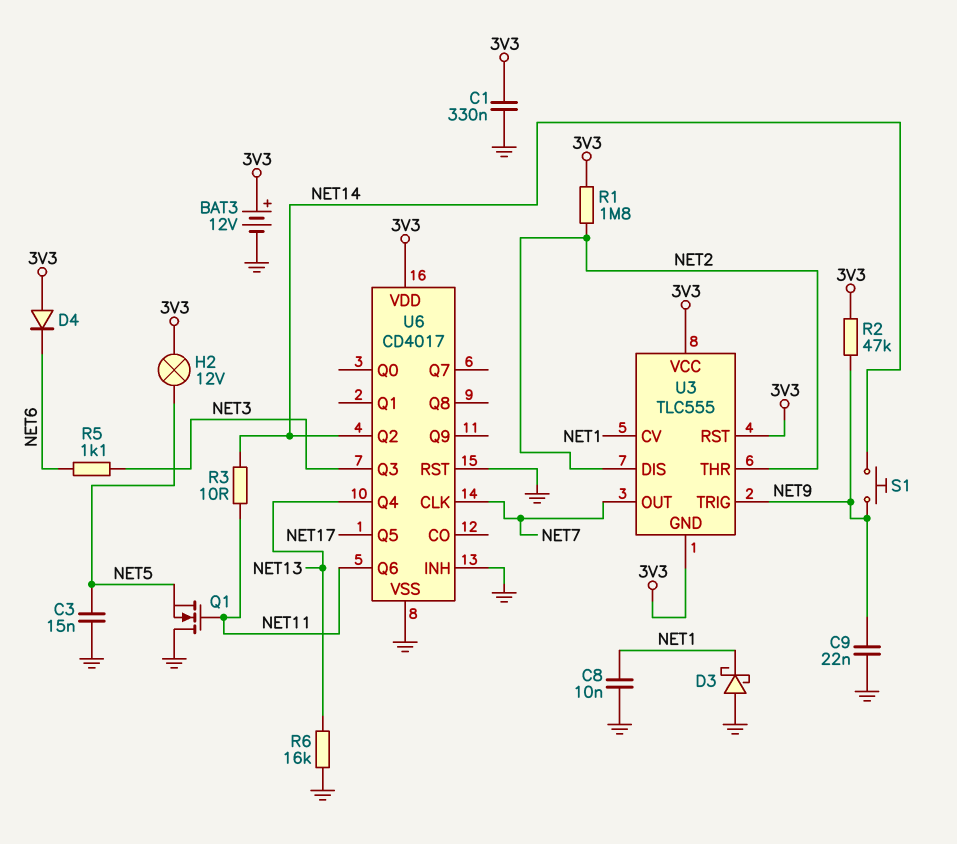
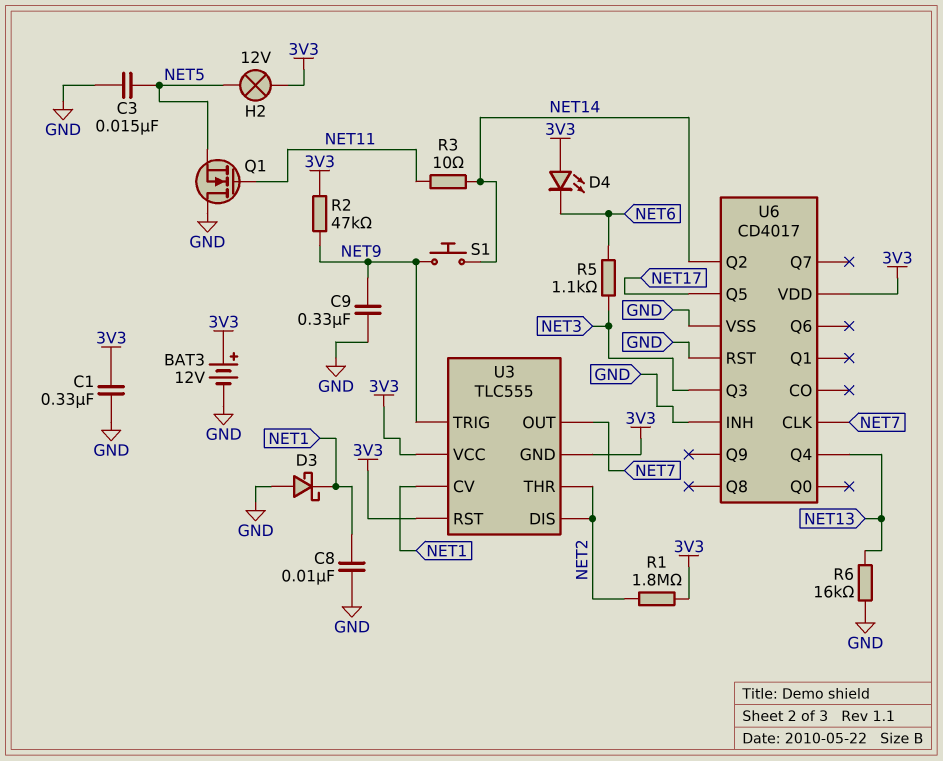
C9: 22nF (GND, NET9) -> 330nF (GND, NET9)
D4: diode (A 3V3, K NET6) -> LED (A 3V3, K NET6)
U6 pin Q6: NET11 -> none

